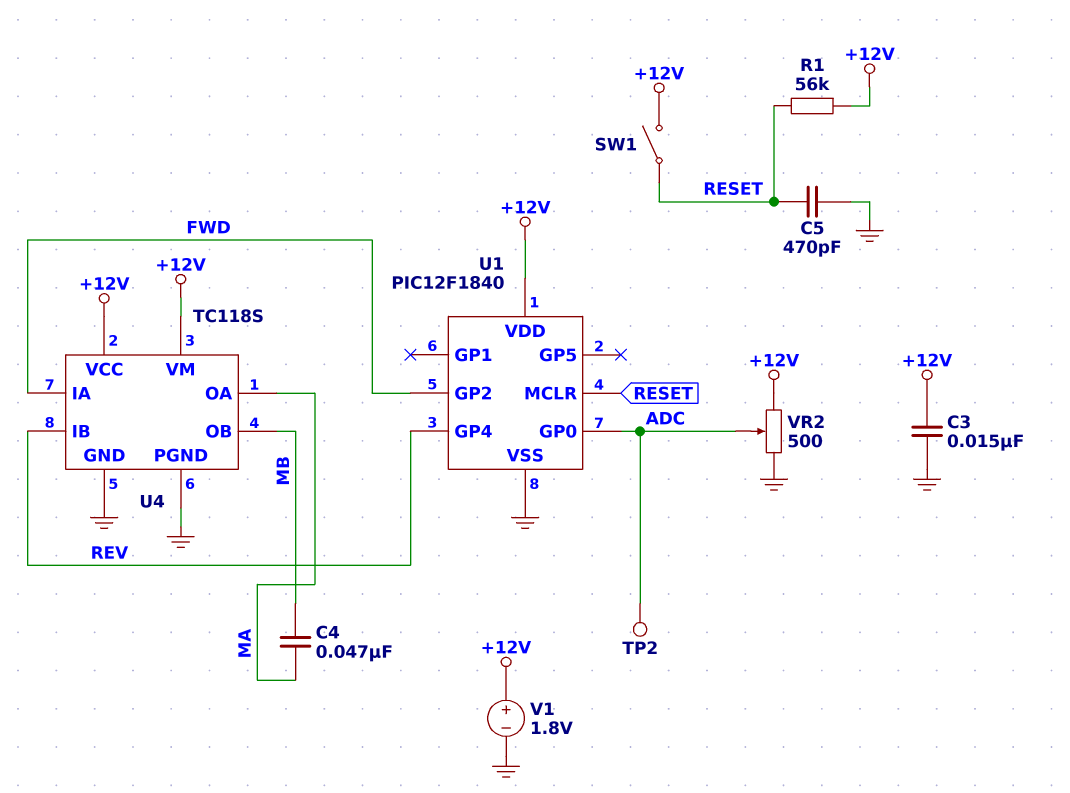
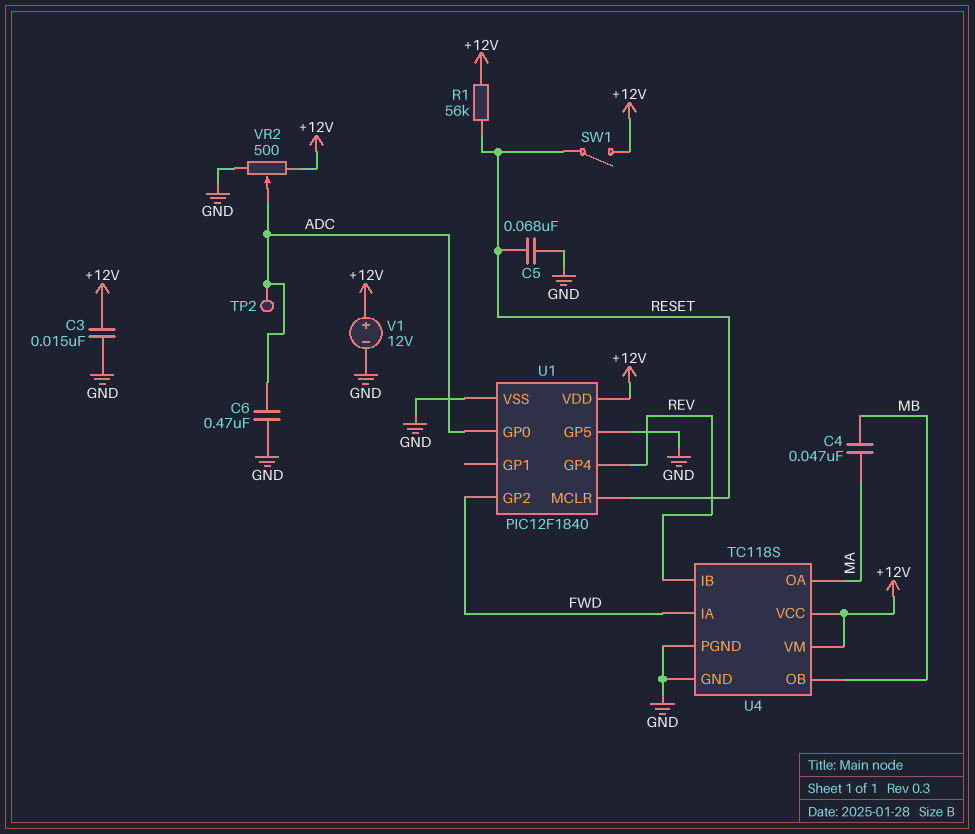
C5: 470pF (GND, RESET) -> 68nF (GND, RESET)
C6: none -> 470nF (ADC, GND)
U1 pin GP5: none -> GND
V1: 1.8V (plus +12V, minus GND) -> 12V (plus +12V, minus GND)

